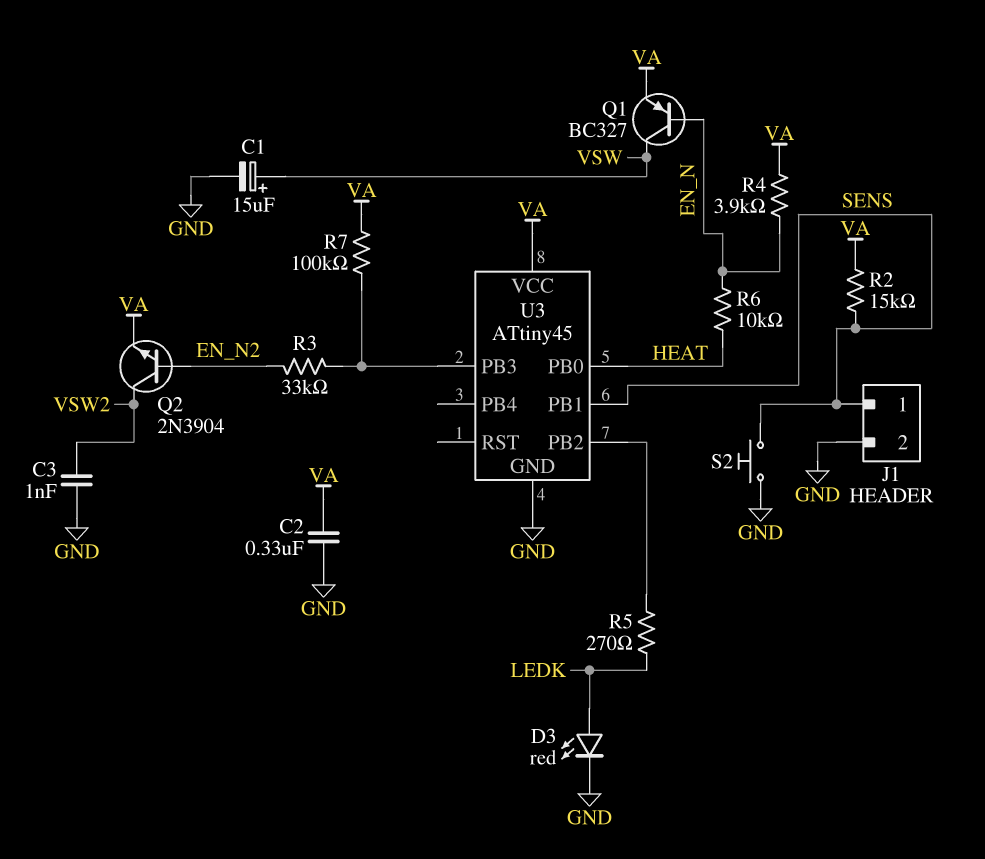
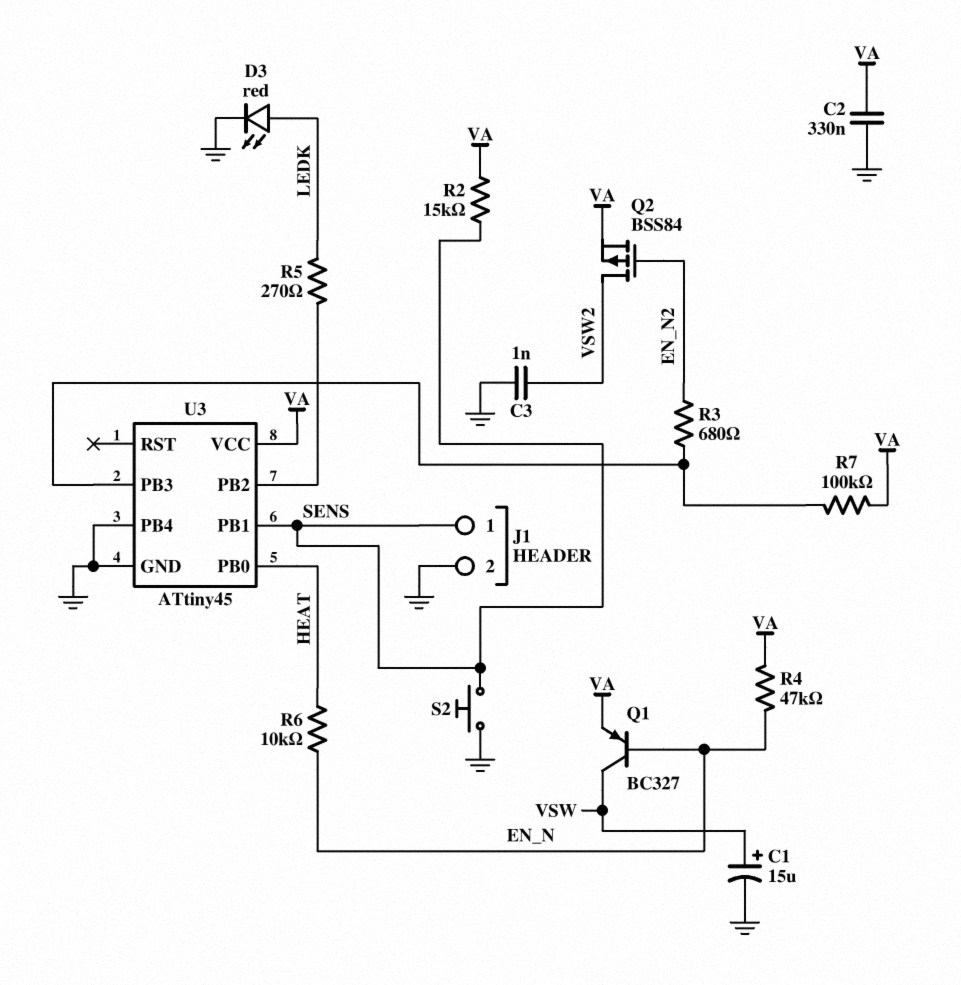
Q2: NPN 2N3904 (B EN_N2, C VSW2, E VA) -> PMOS BSS84 (G EN_N2, D VSW2, S VA)
R3: 33k (EN_N2, U3/PB3) -> 680 (EN_N2, U3/PB3)
R4: 3.9k (EN_N, VA) -> 47k (EN_N, VA)
U3 pin PB4: none -> GND

